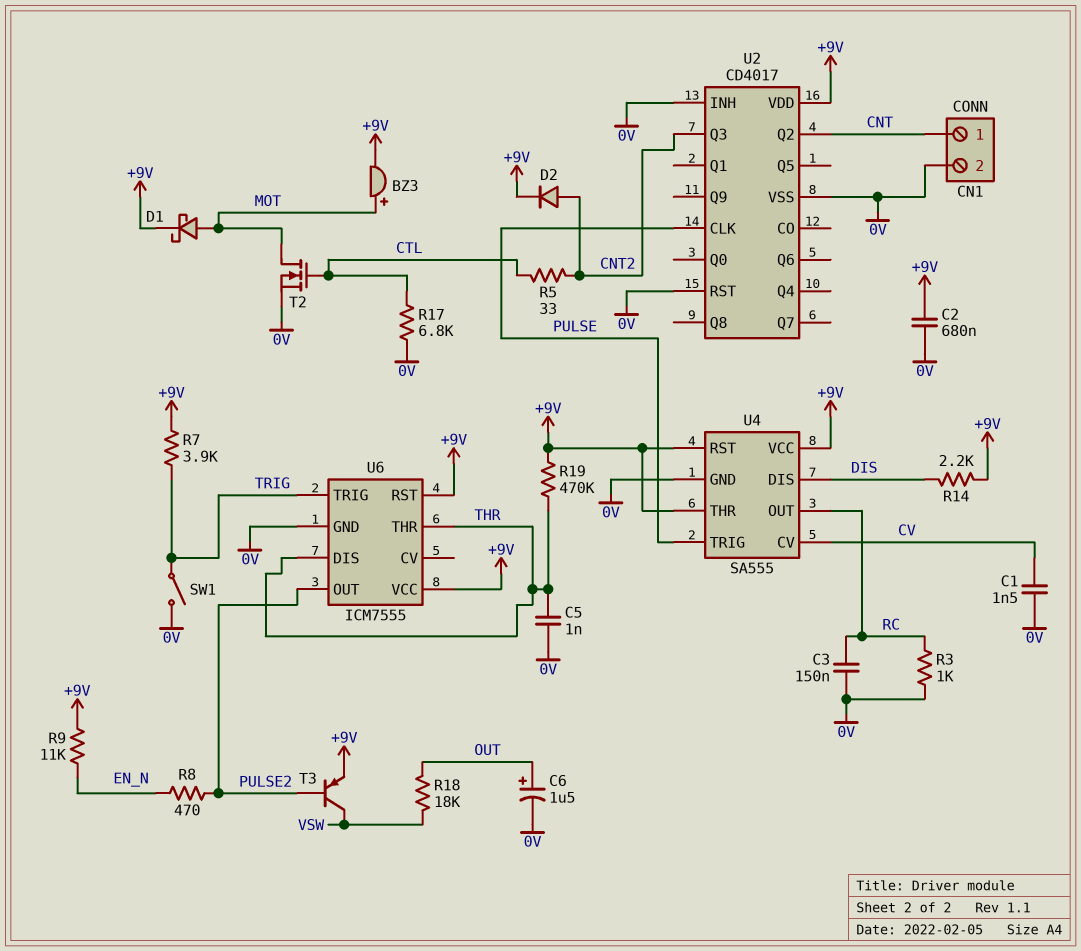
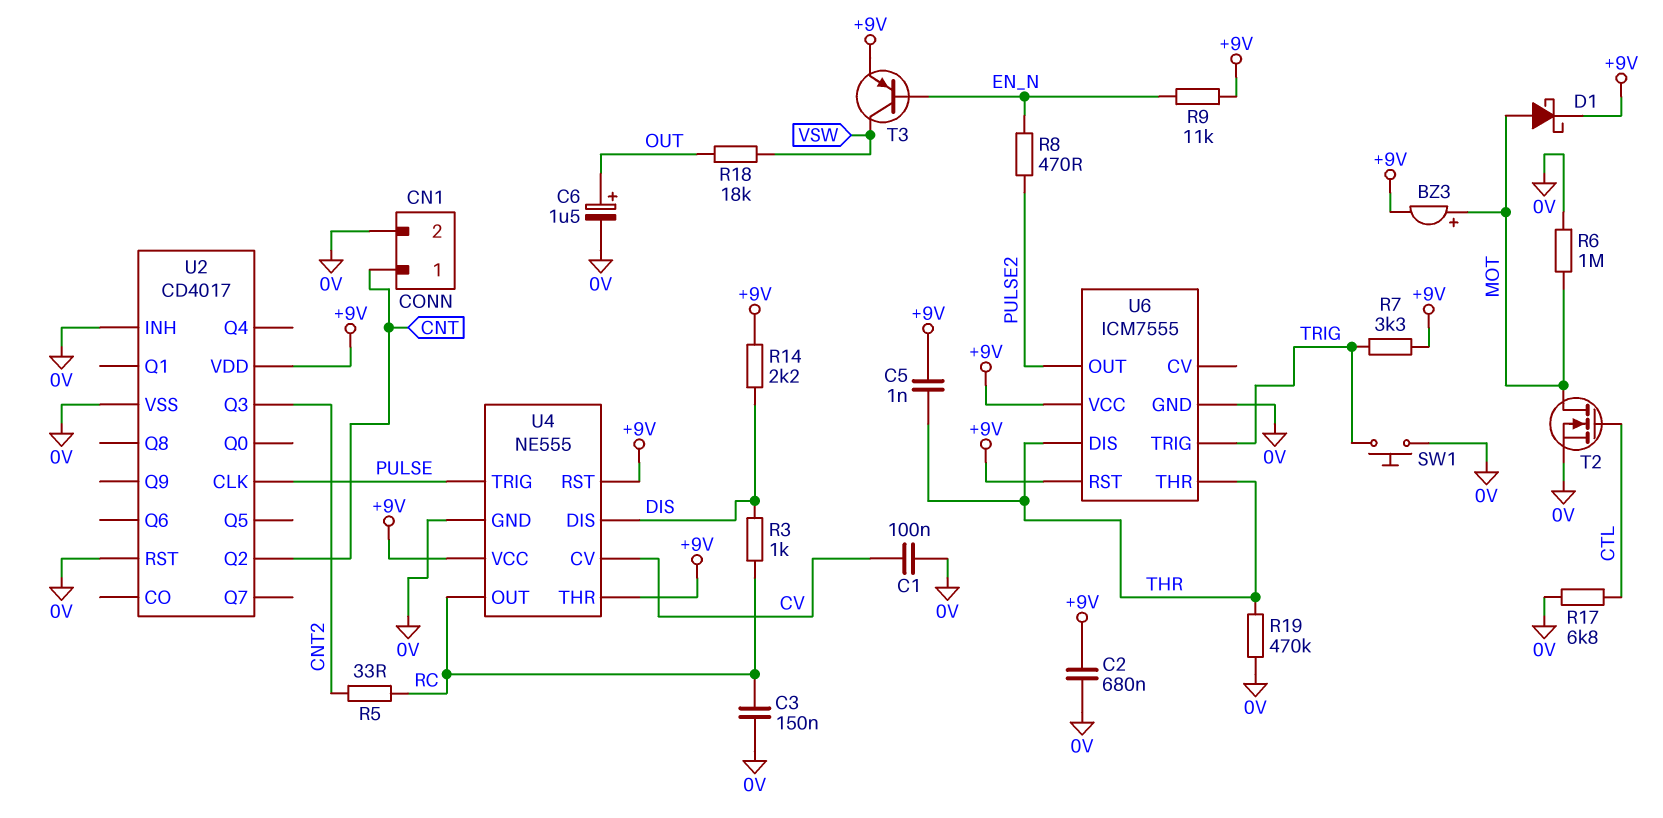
C1: 1.5nF (0V, CV) -> 100nF (0V, CV)
C5: 1nF (0V, THR) -> 1nF (+9V, THR)
D2: diode (A CNT2, K +9V) -> none
R3: 1k (0V, RC) -> 1k (DIS, RC)
R5: 33 (CNT2, CTL) -> 33 (CNT2, RC)
R6: none -> 1M (0V, MOT)
R7: 3.9k (+9V, TRIG) -> 3.3k (+9V, TRIG)
R19: 470k (+9V, THR) -> 470k (0V, THR)
SW1: switch (0V, TRIG) -> button (0V, TRIG)
T3: PNP (B PULSE2, C VSW, E +9V) -> PNP (B EN_N, C VSW, E +9V)
U4: SA555 -> NE555

